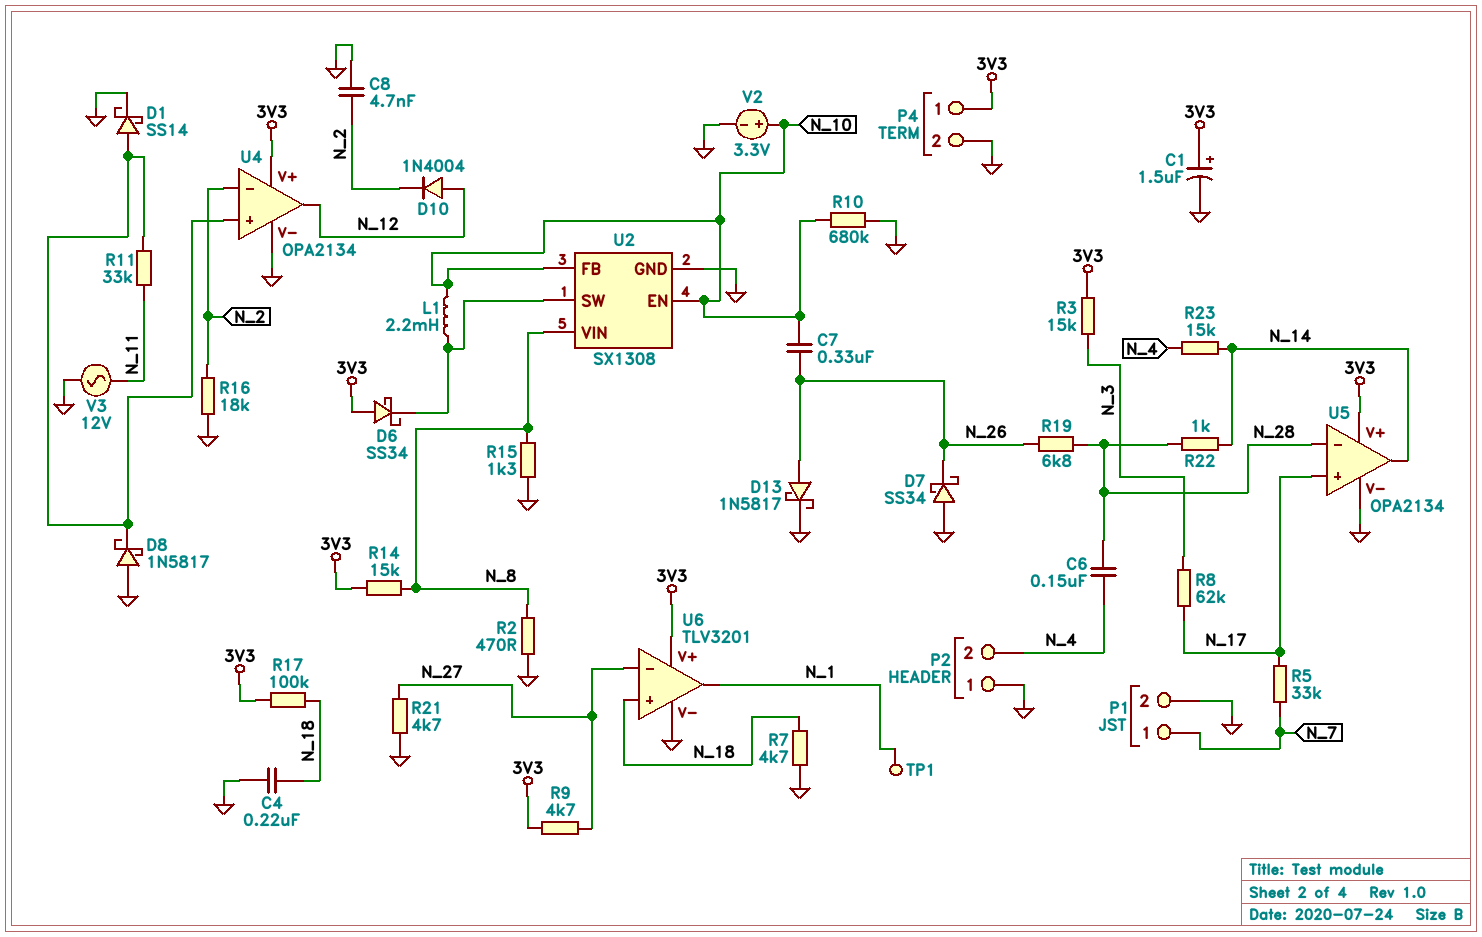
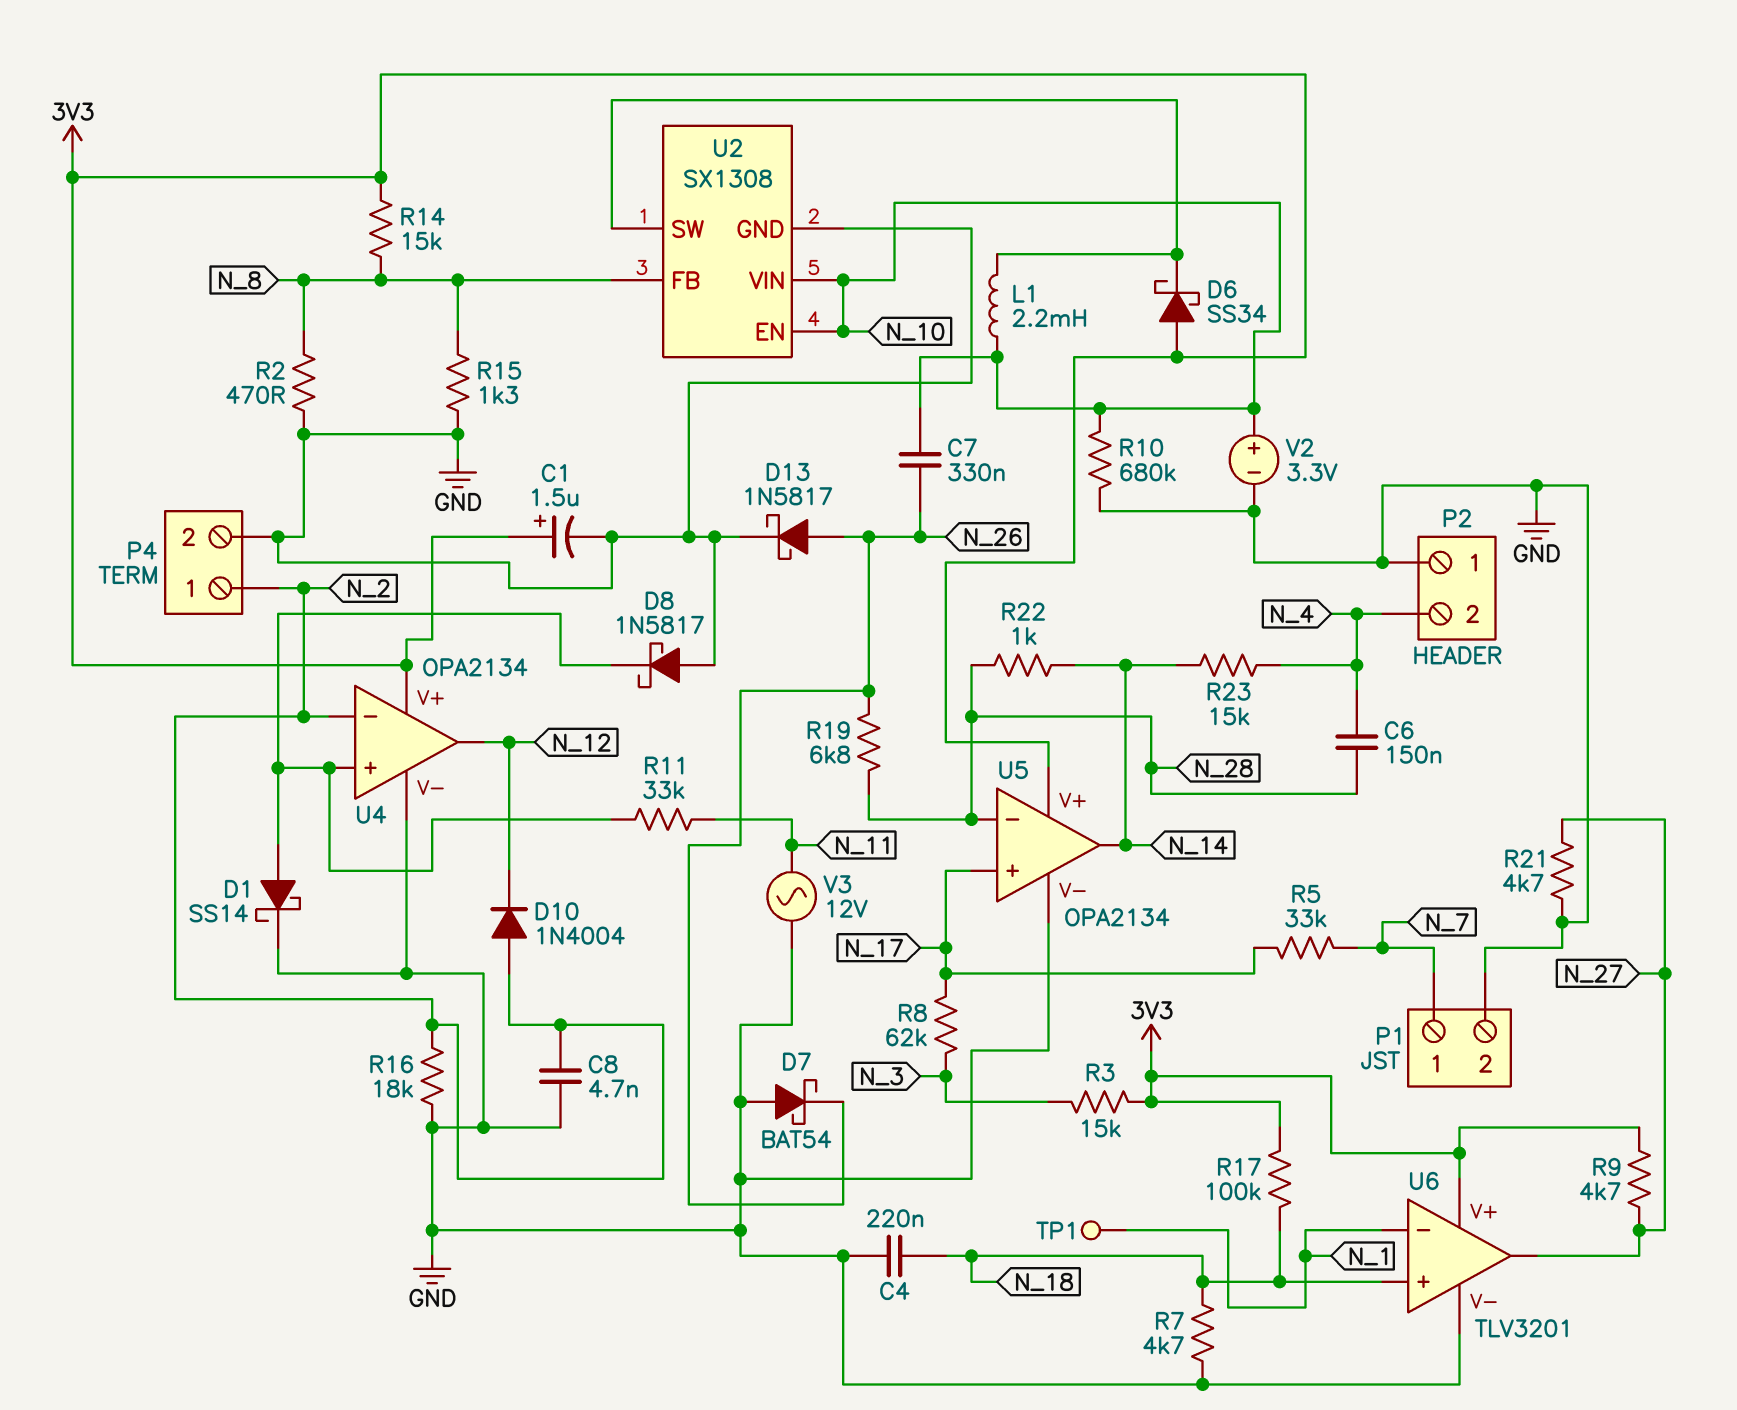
D7: schottky SS34 (A GND, K N_26) -> schottky BAT54 (A GND, K N_26)
D10: diode 1N4004 (A N_12, K N_2) -> diode 1N4004 (A N_2, K N_12)
P4 pin 1: 3V3 -> N_2
U2 pin FB: N_10 -> N_8
U2 pin VIN: N_8 -> N_10
U6 pin in-: N_27 -> N_1
U6 pin out: N_1 -> N_27

